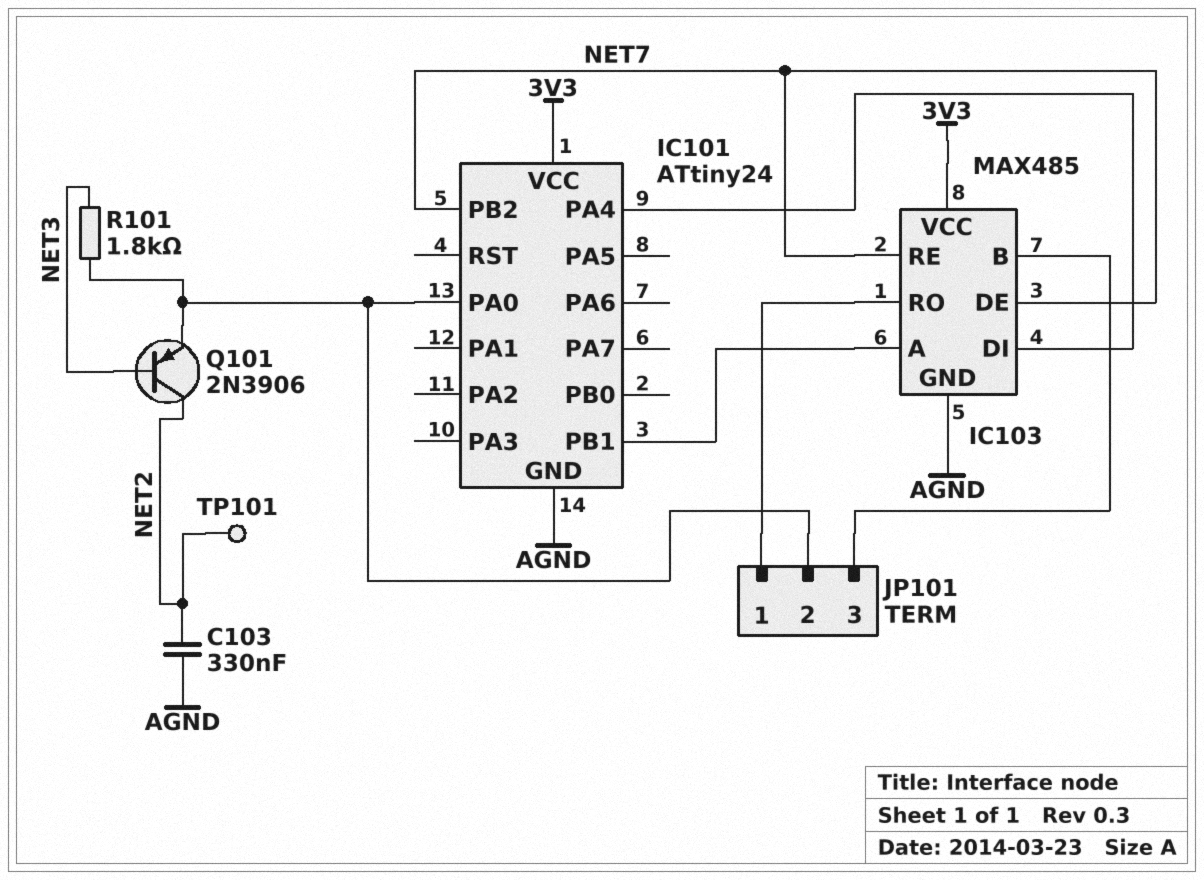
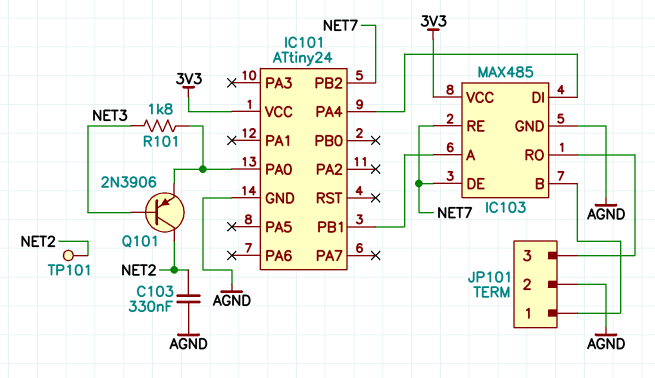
JP101 pin 1: IC103/RO -> IC103/B
JP101 pin 2: IC101/PA0 -> AGND
JP101 pin 3: IC103/B -> IC103/RO

